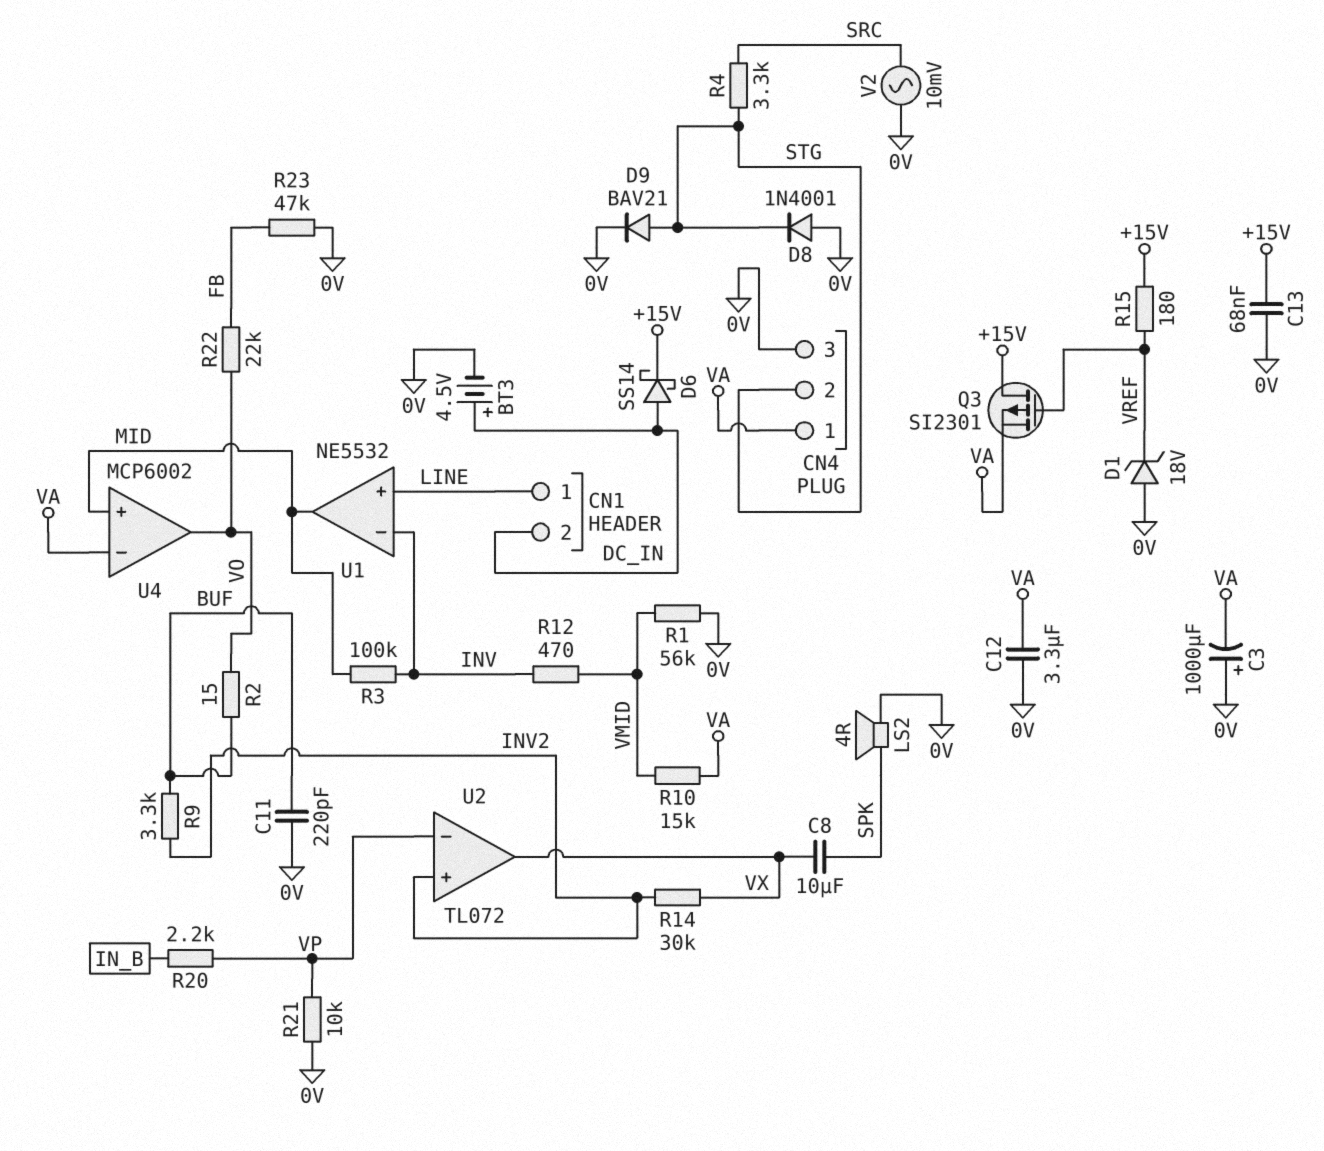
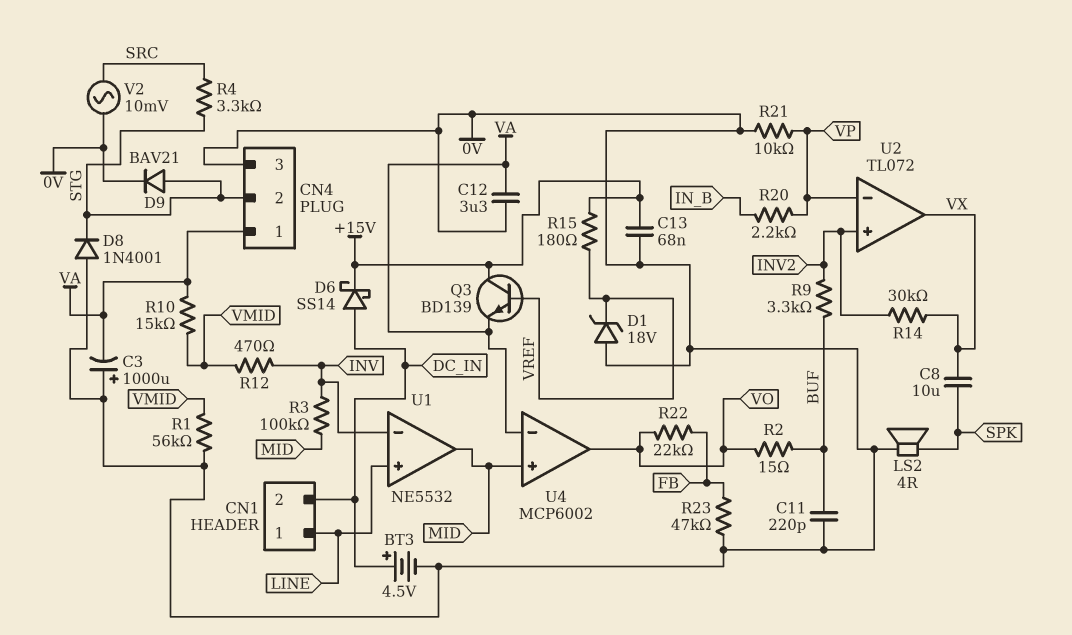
Q3: PMOS SI2301 (G VREF, D +15V, S VA) -> NPN BD139 (B VREF, C +15V, E VA)

